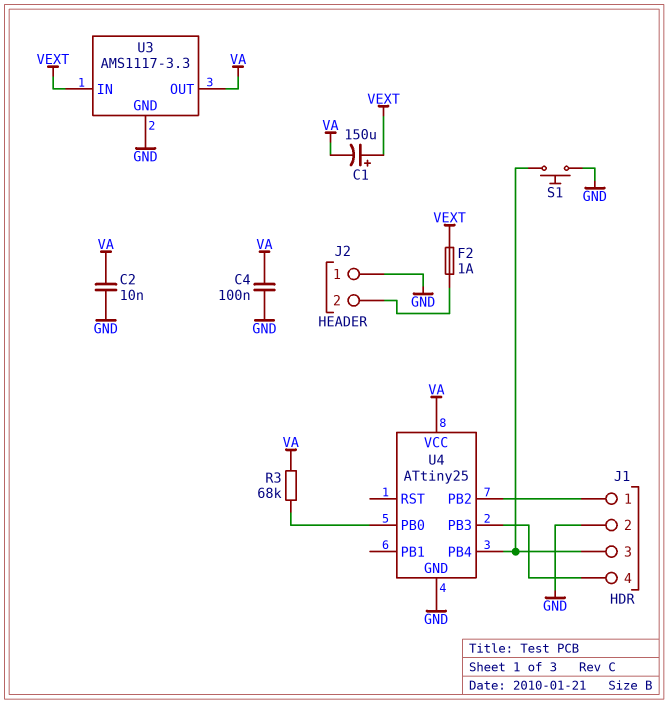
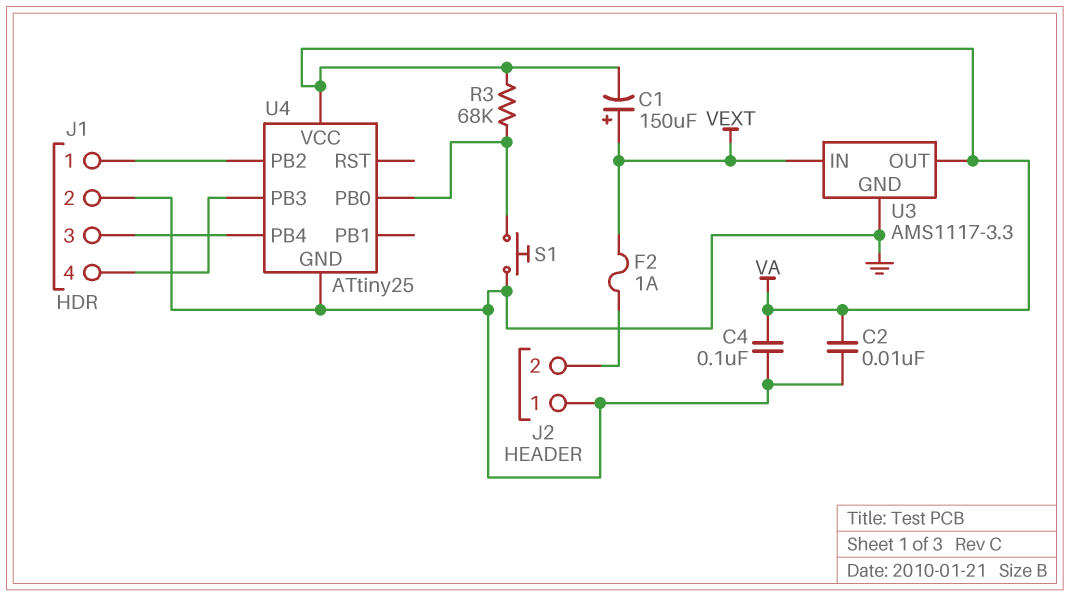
S1: button (GND, J1/3) -> button (GND, U4/PB0)

